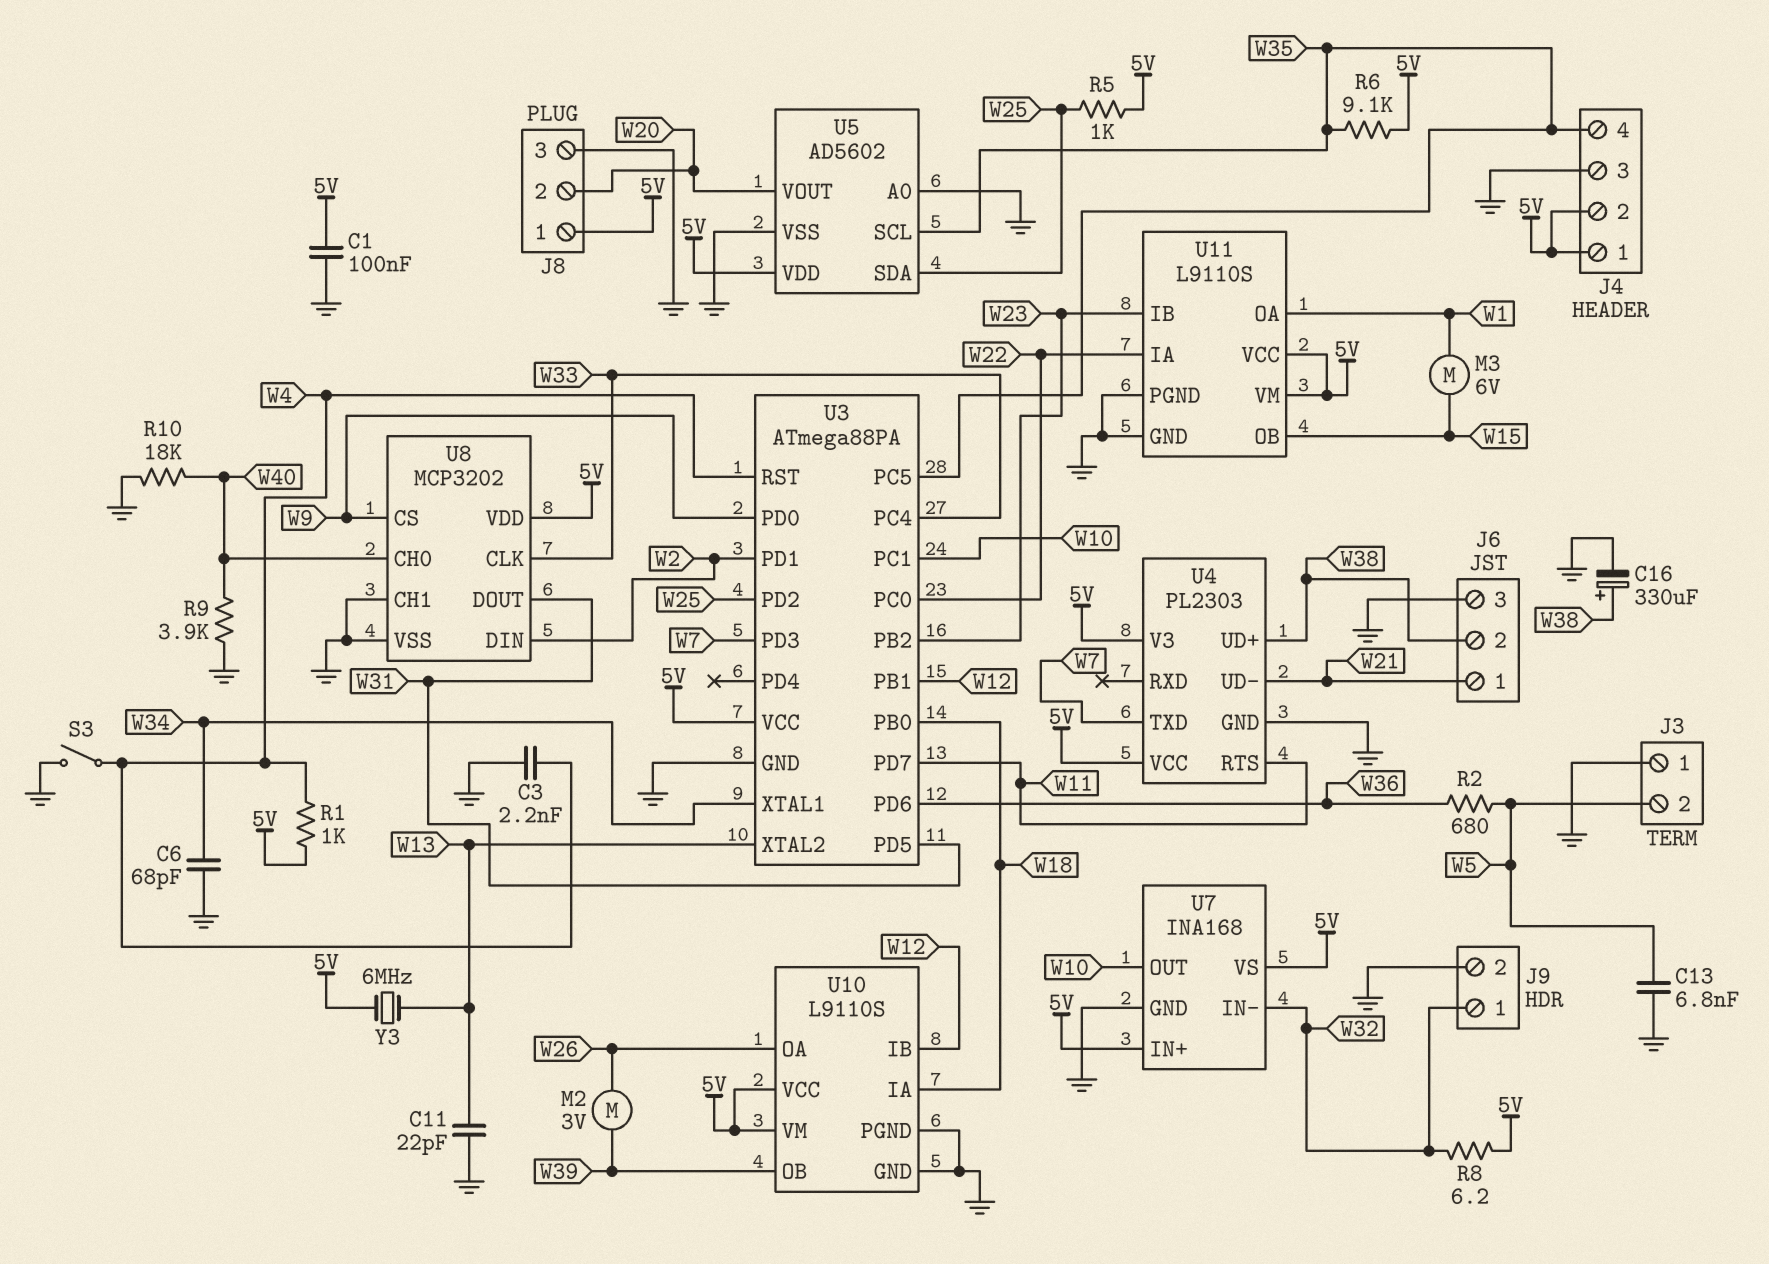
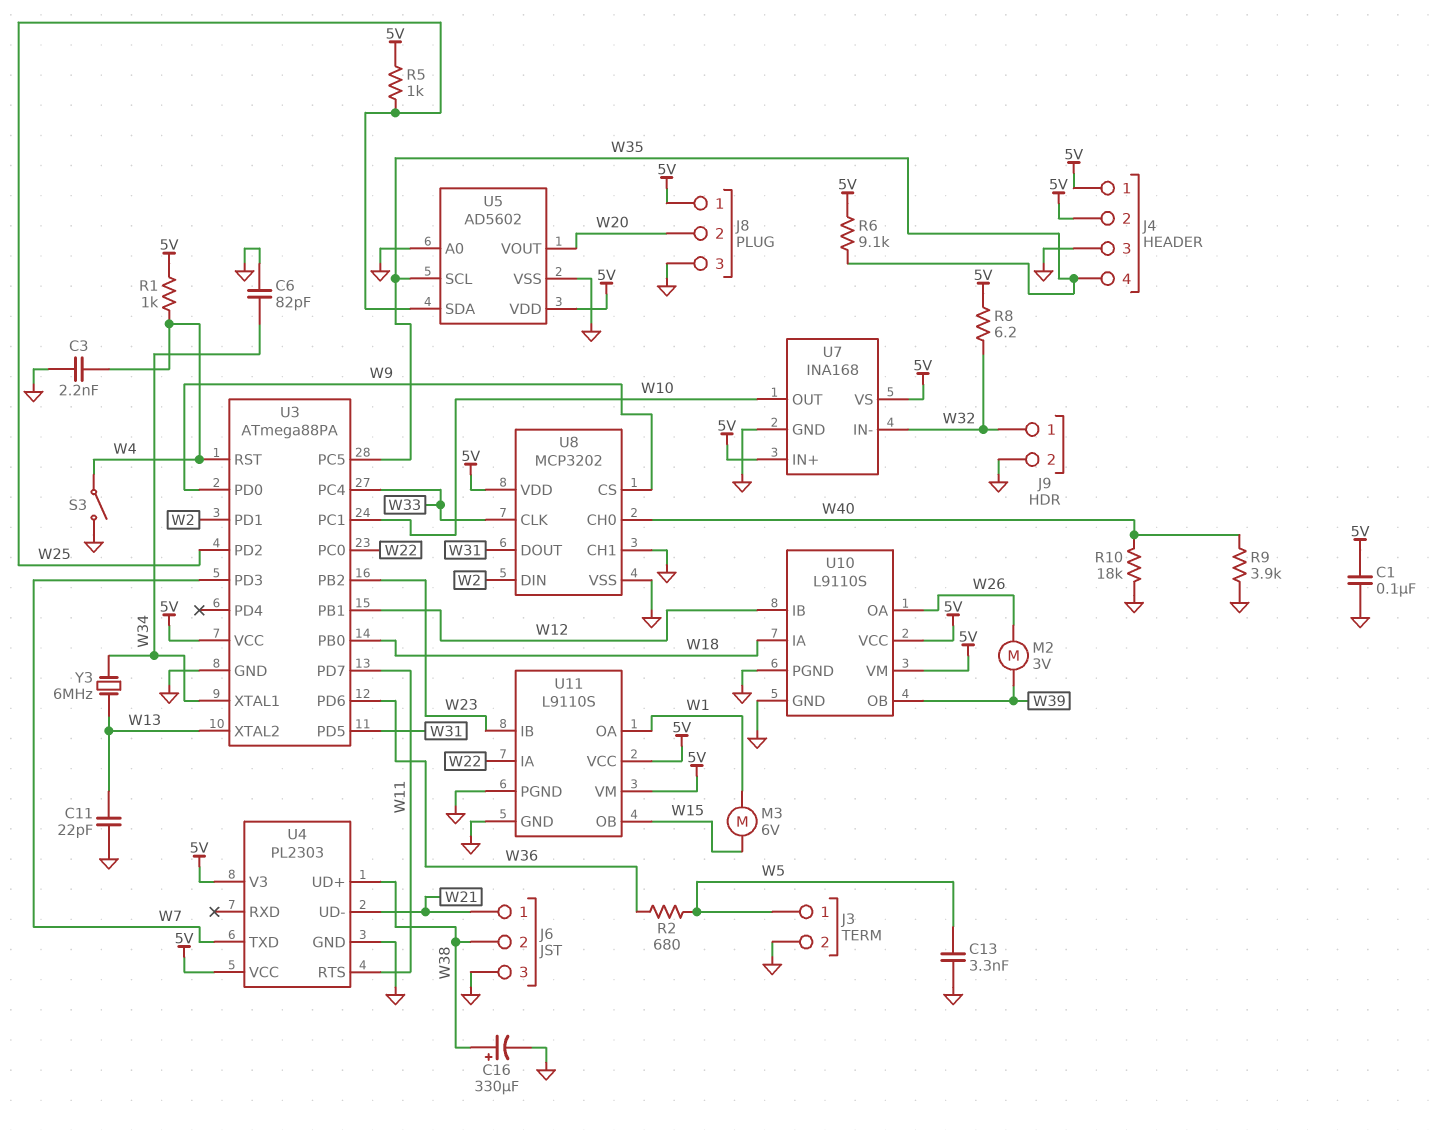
C6: 68pF (GND, W34) -> 82pF (GND, W34)
C13: 6.8nF (GND, W5) -> 3.3nF (GND, W5)
J3 pin 1: GND -> W5
J3 pin 2: W5 -> GND
Y3: 6MHz (5V, W13) -> 6MHz (W13, W34)

